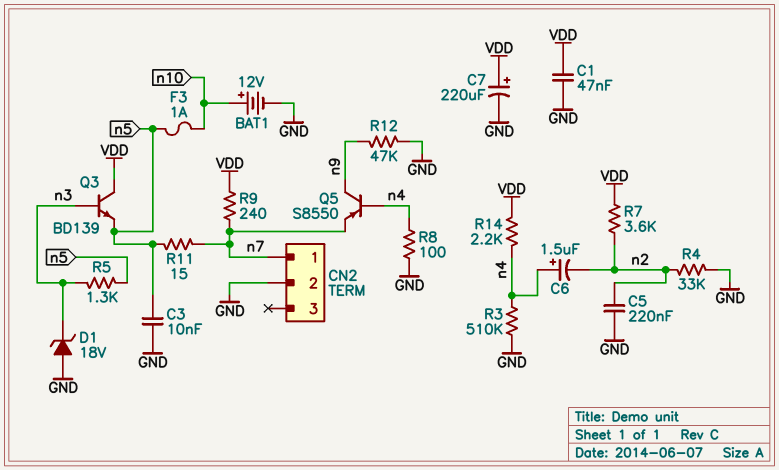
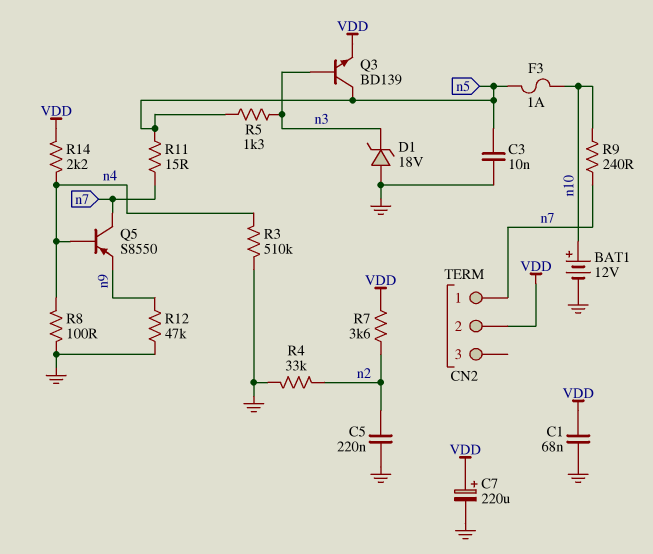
C1: 47nF (GND, VDD) -> 68nF (GND, VDD)
C6: 1.5uF (plus n4, minus n2) -> none
CN2 pin 2: GND -> VDD
Q3: NPN BD139 (B n3, C VDD, E n5) -> NPN BD139 (B n3, C n5, E VDD)
Q5: PNP S8550 (B n4, C n9, E n7) -> PNP S8550 (B n4, C n7, E n9)
R9: 240 (VDD, n7) -> 240 (n7, n10)

